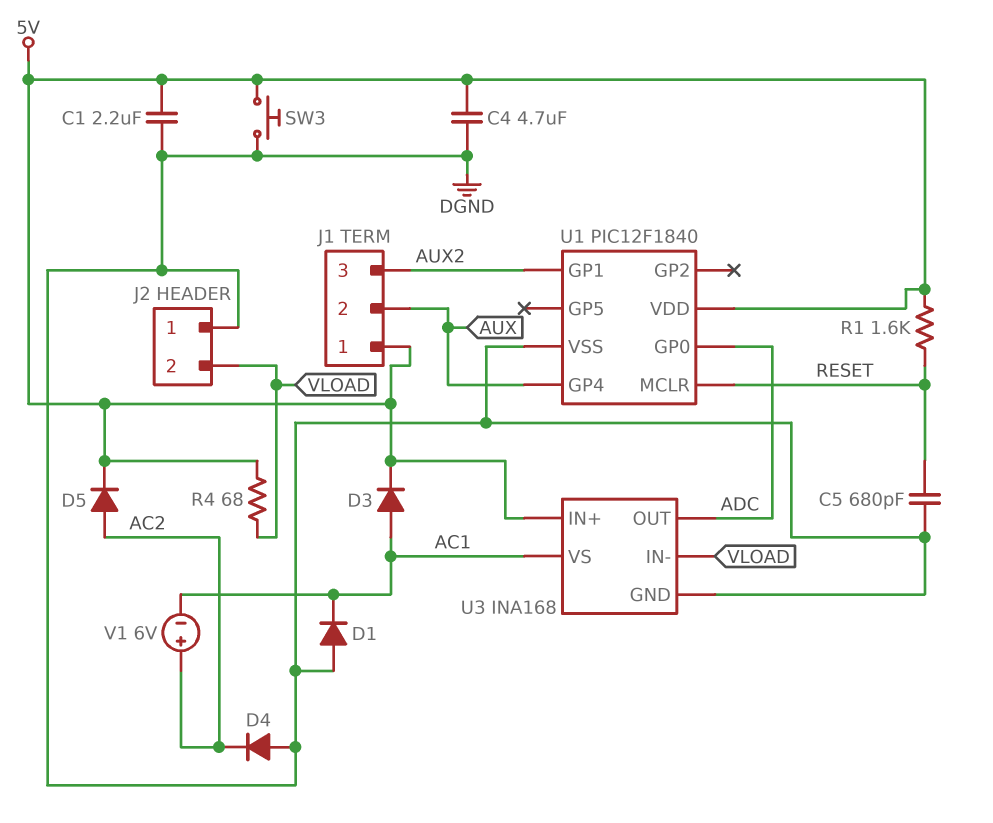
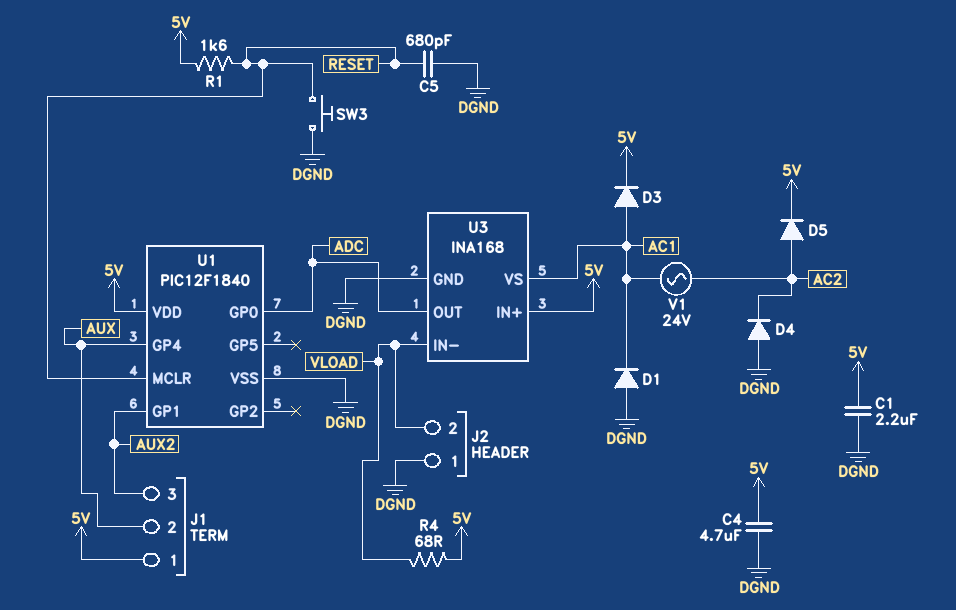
SW3: button (5V, DGND) -> button (DGND, RESET)
V1: 6V (plus AC2, minus AC1) -> AC 24V (AC1, AC2)

